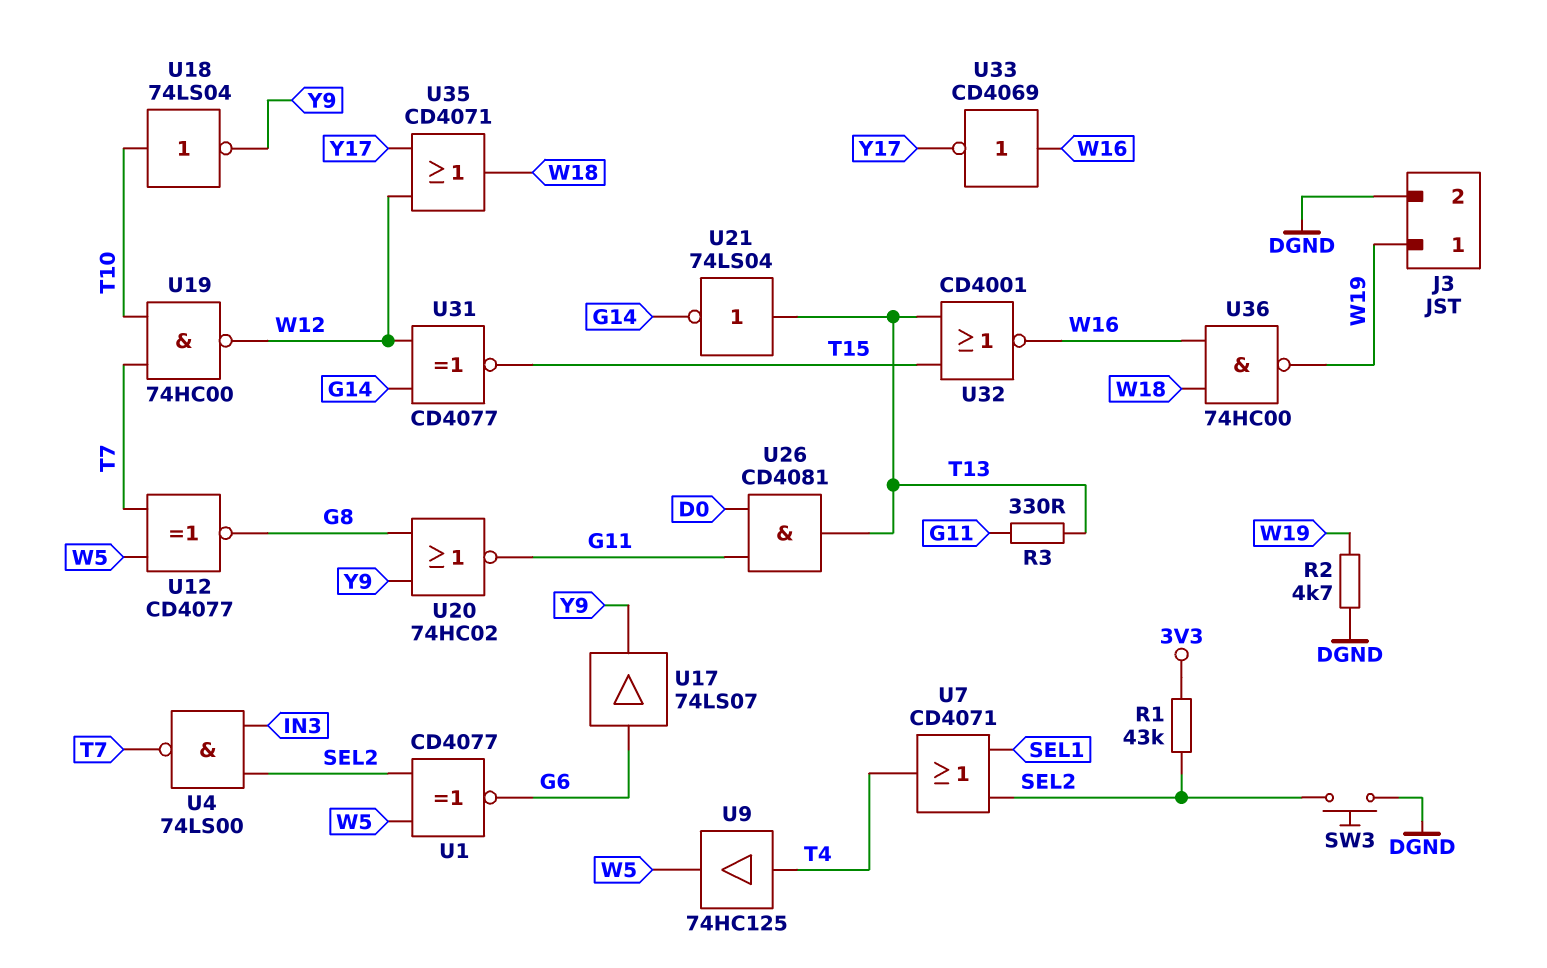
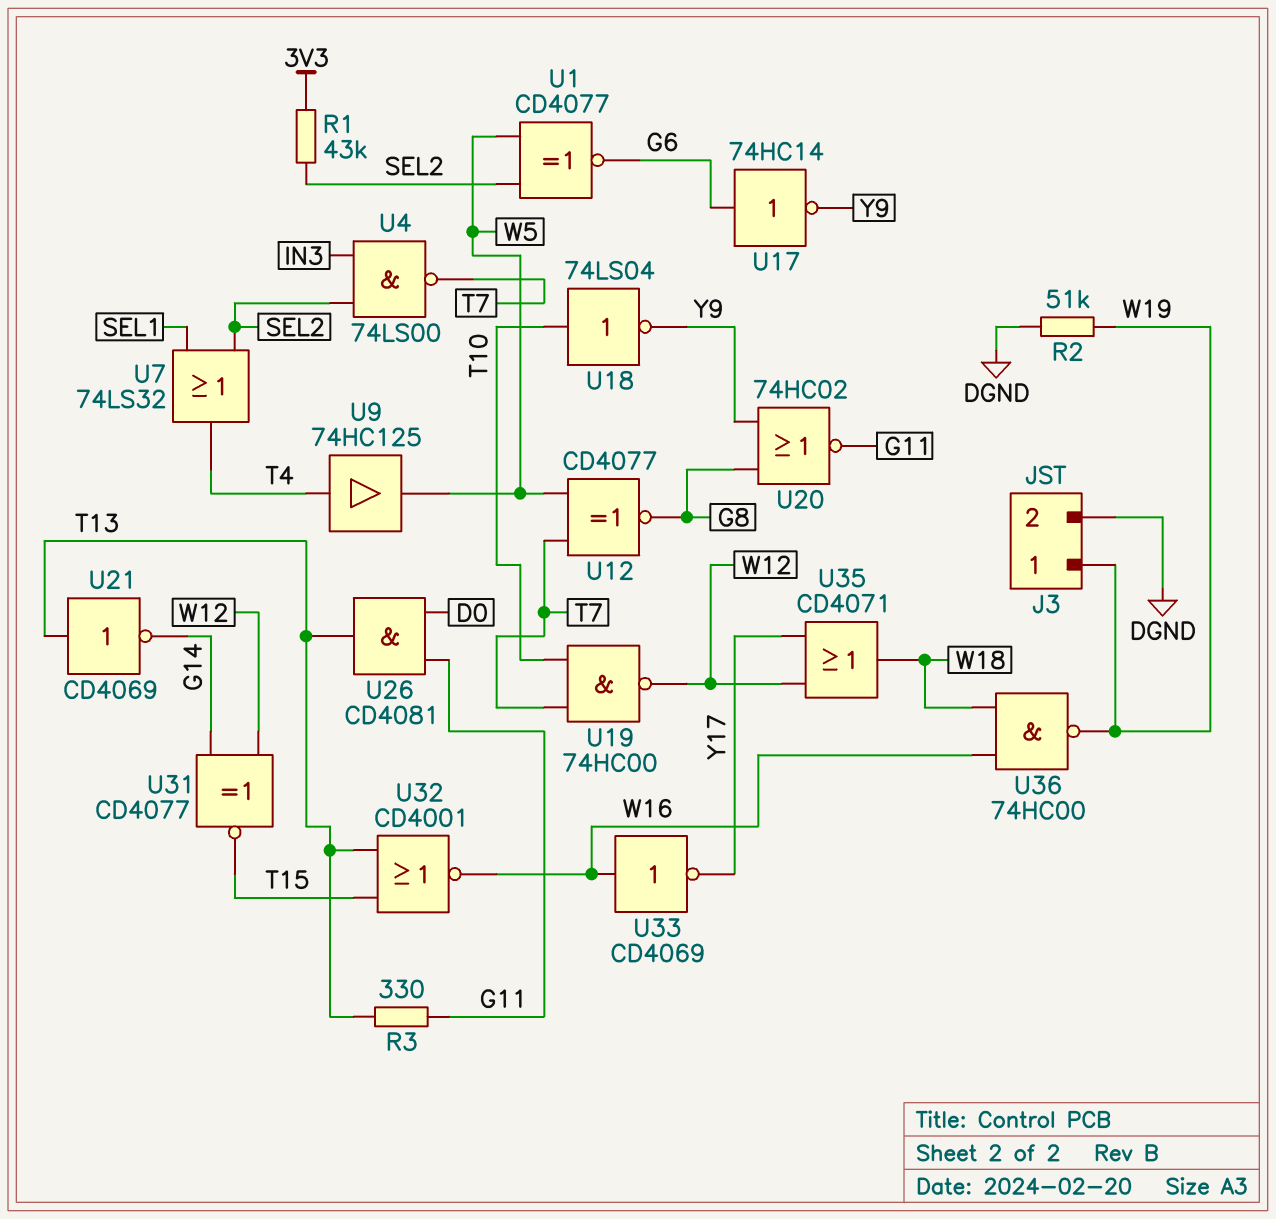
R2: 4.7k (DGND, W19) -> 51k (DGND, W19)
SW3: button (DGND, SEL2) -> none
U7: OR CD4071 (in SEL1, in SEL2, out T4) -> OR 74LS32 (in SEL1, in SEL2, out T4)
U17: buffer 74LS07 (in G6, out Y9) -> NOT 74HC14 (in G6, out Y9)
U21: NOT 74LS04 (in T13, out G14) -> NOT CD4069 (in T13, out G14)

